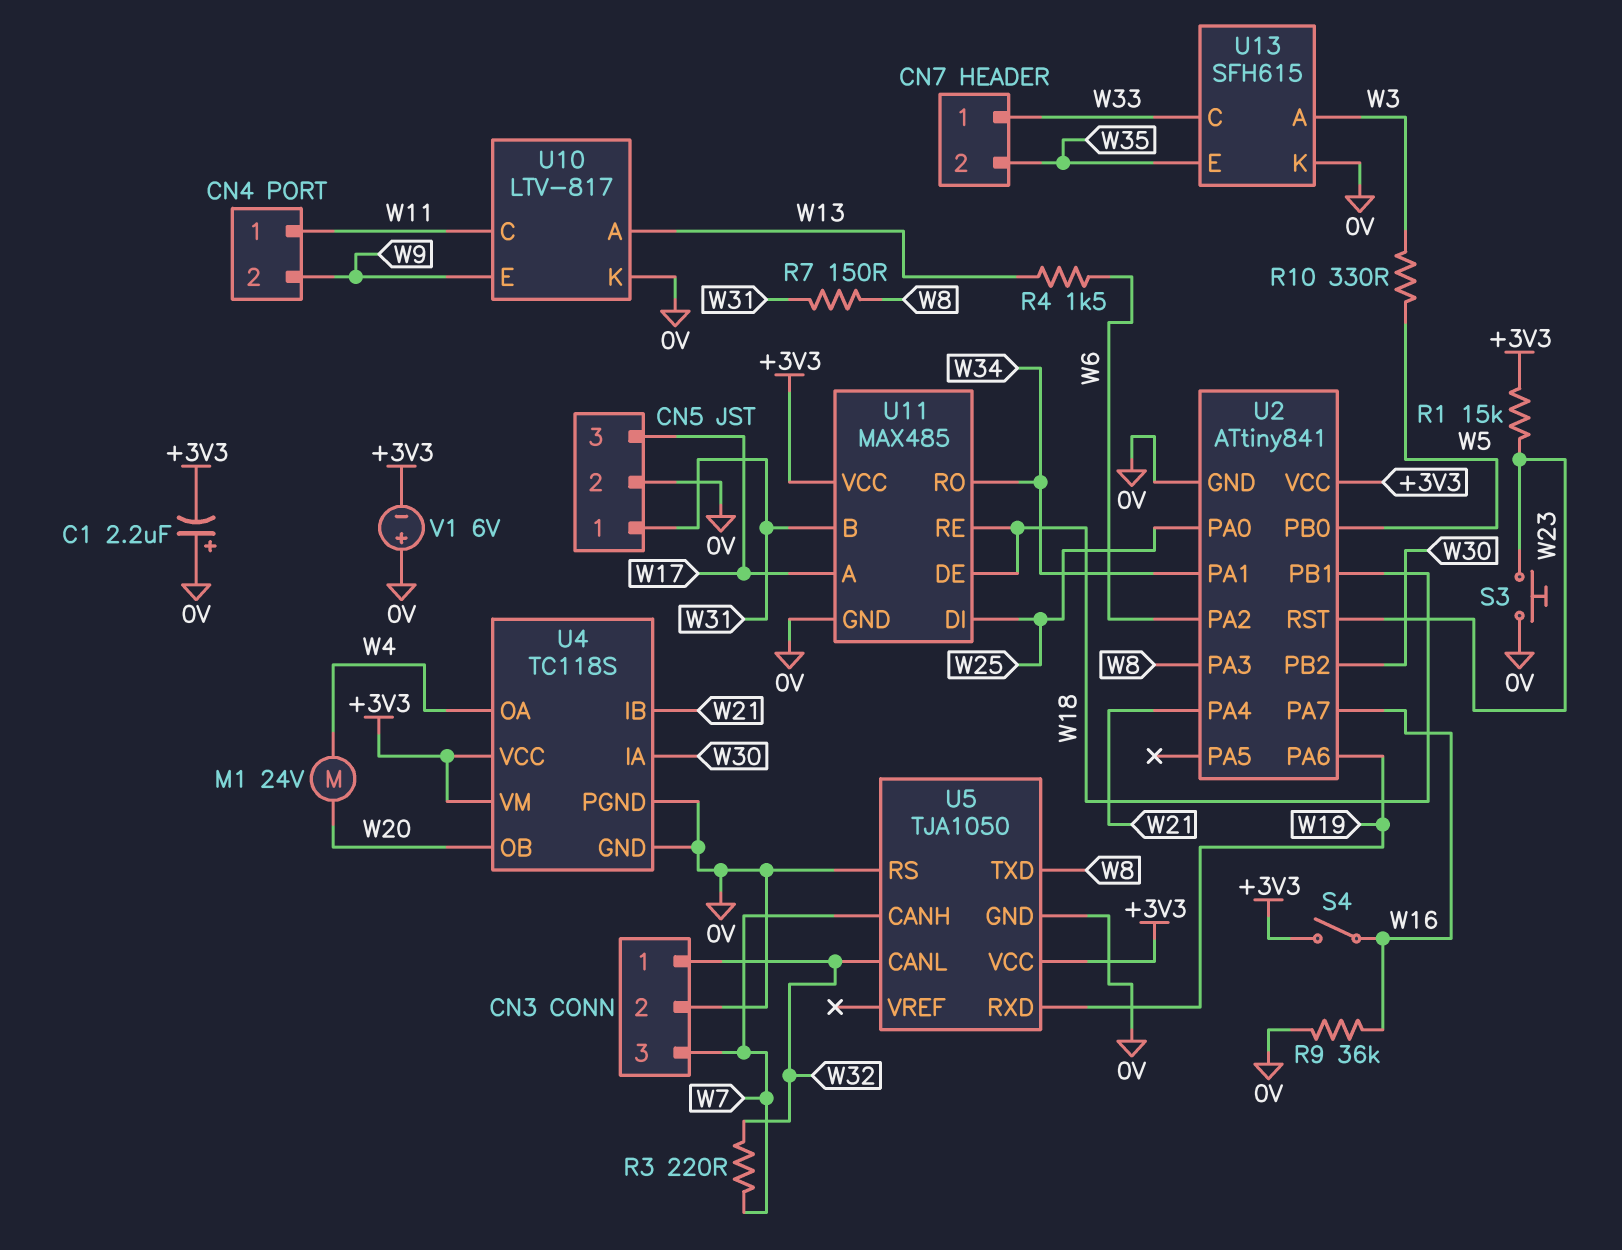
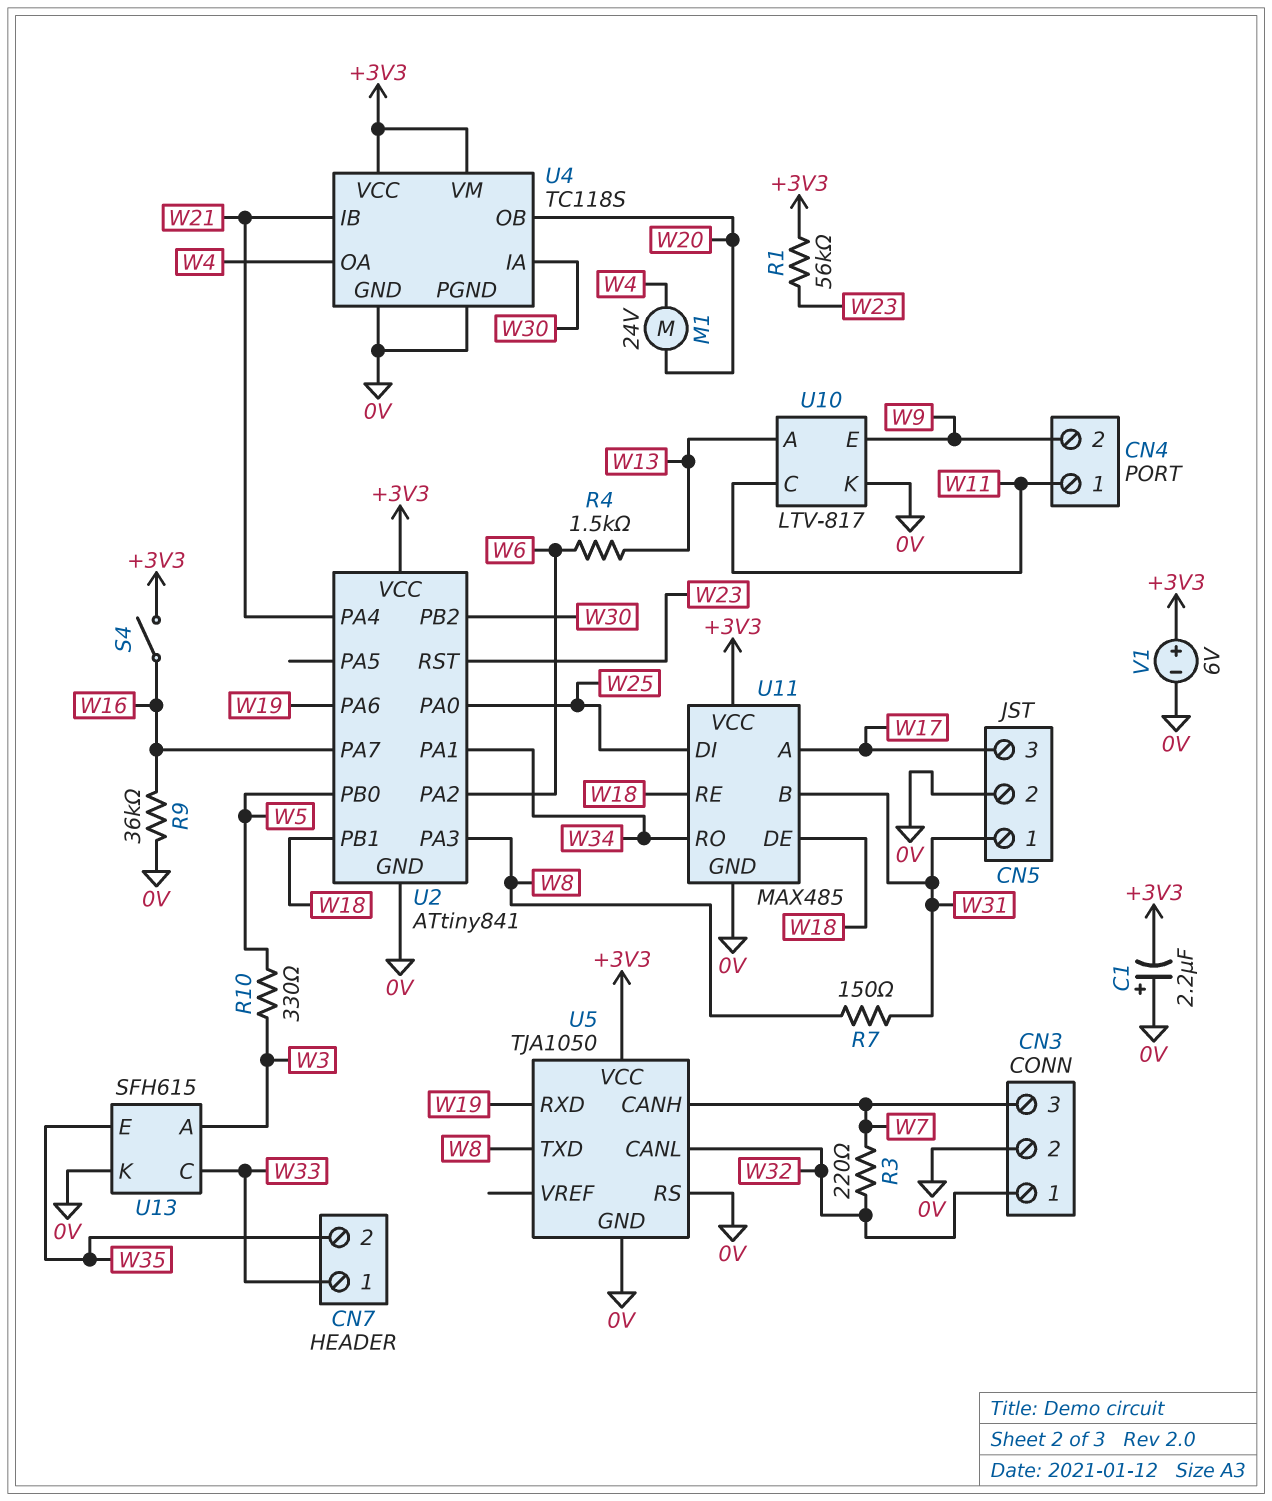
R1: 15k (+3V3, W23) -> 56k (+3V3, W23)
S3: button (0V, W23) -> none
V1: 6V (plus 0V, minus +3V3) -> 6V (plus +3V3, minus 0V)

